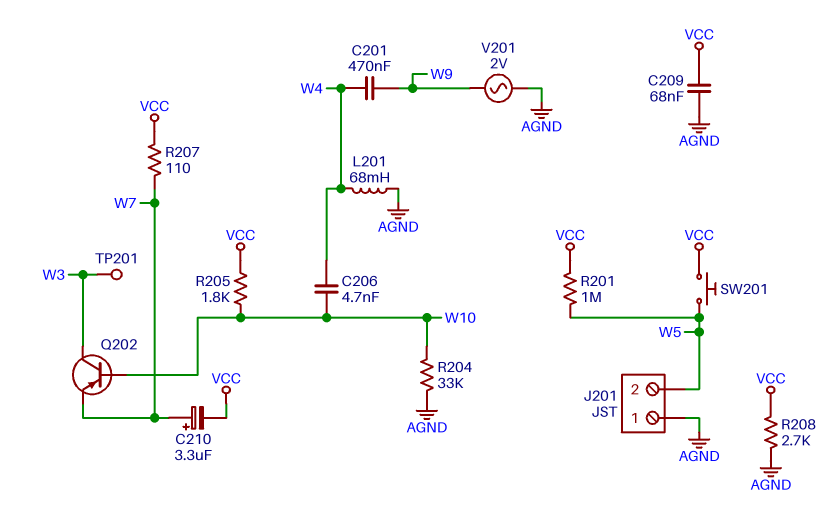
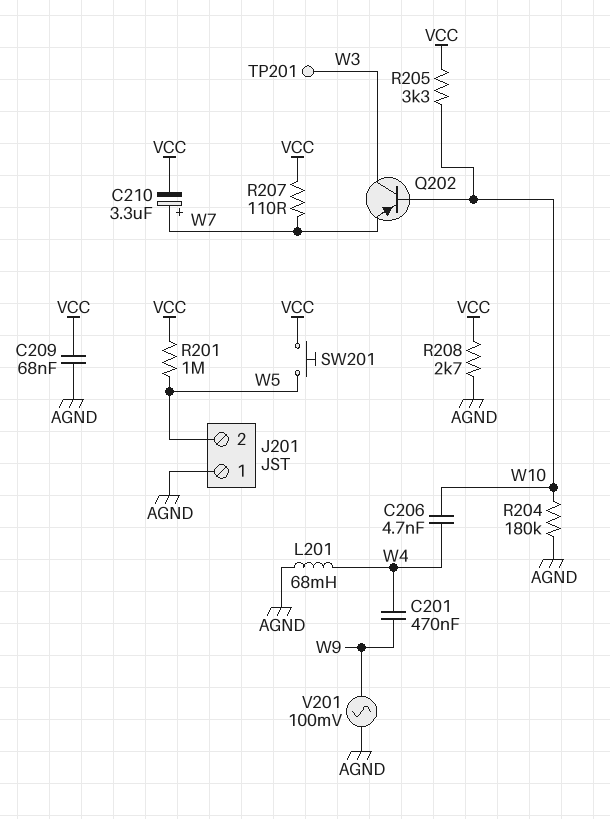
R204: 33k (AGND, W10) -> 180k (AGND, W10)
R205: 1.8k (VCC, W10) -> 3.3k (VCC, W10)
V201: AC 2V (AGND, W9) -> AC 100mV (AGND, W9)

